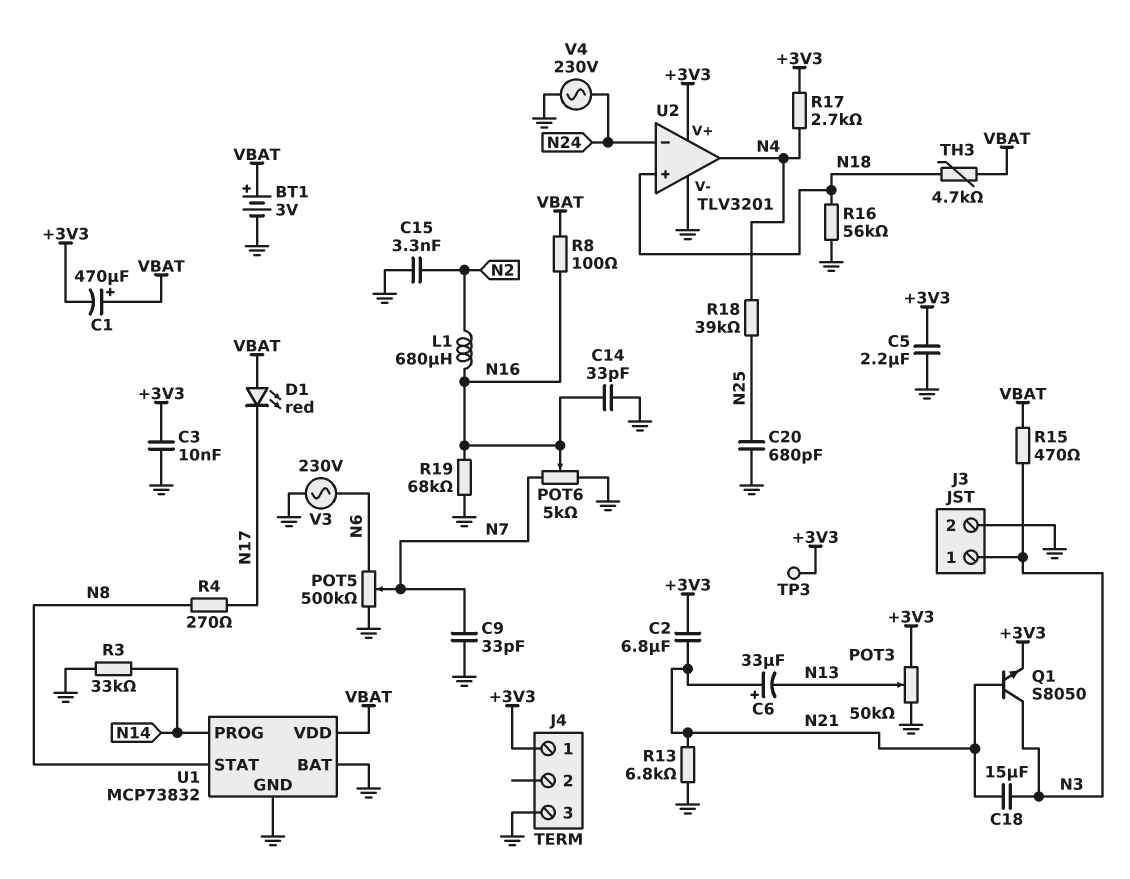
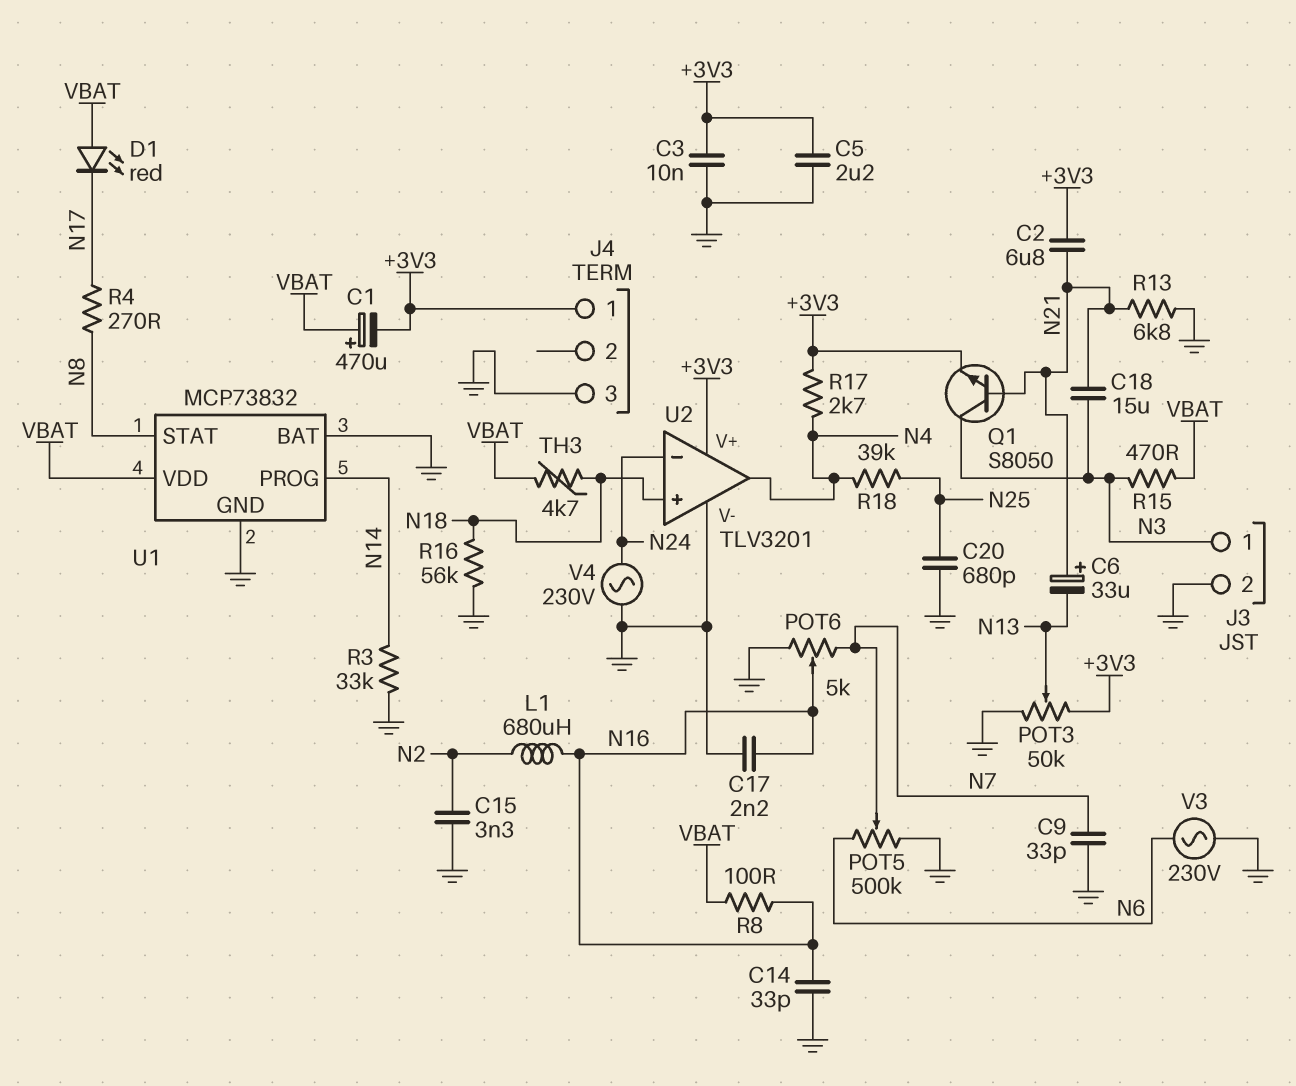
BT1: 3V (plus VBAT, minus GND) -> none
C17: none -> 2.2nF (GND, N16)
R19: 68k (GND, N16) -> none
TP3: test point (+3V3) -> none

